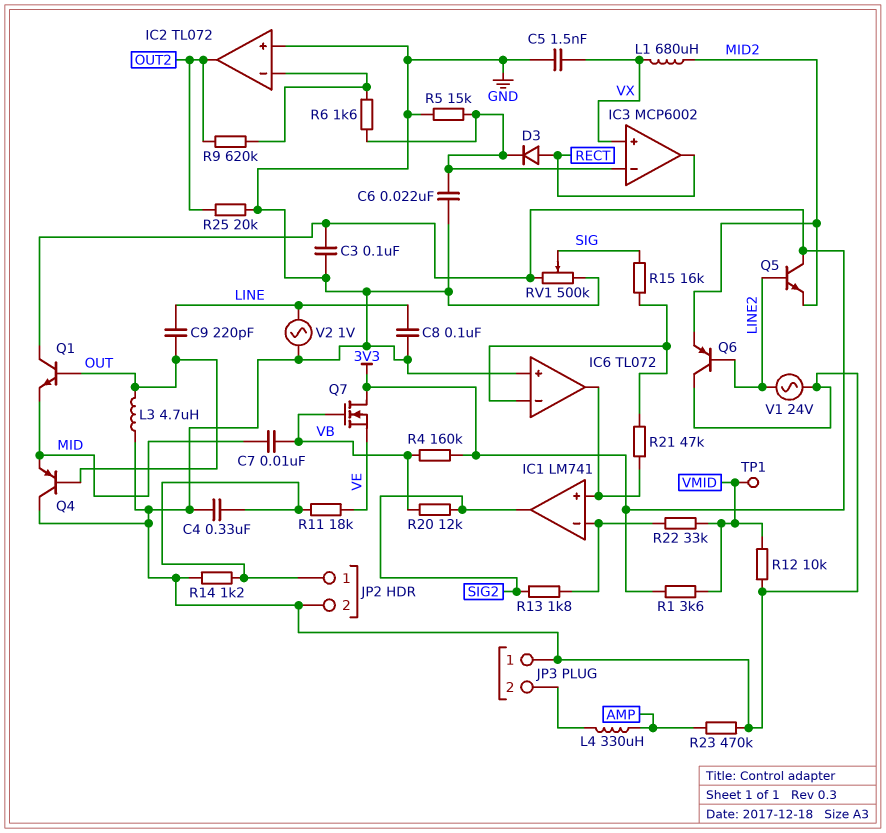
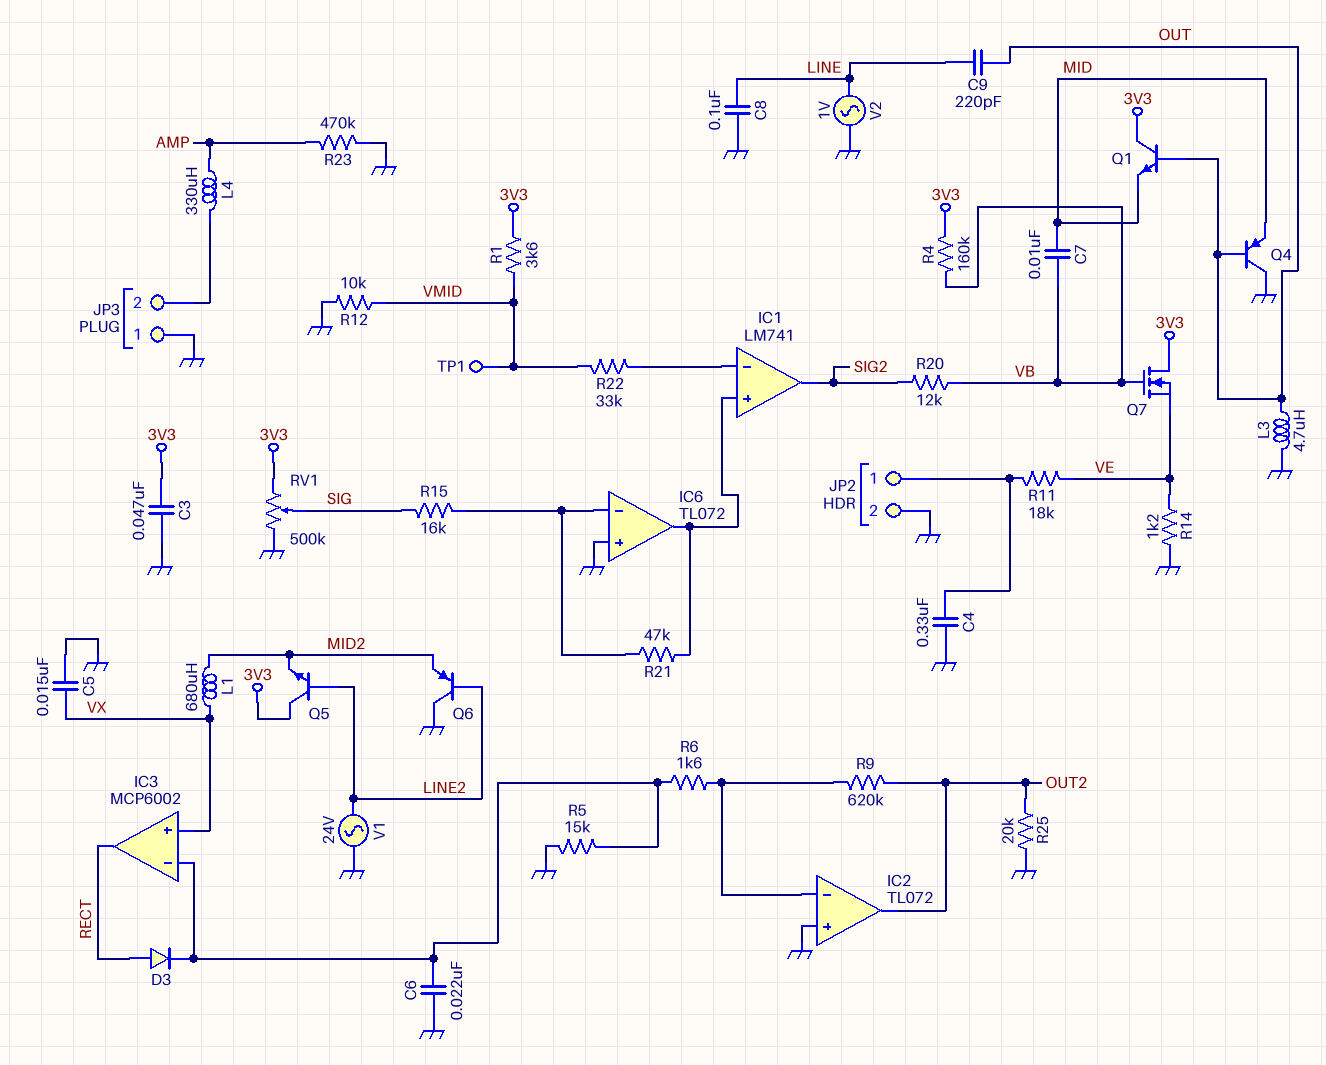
C3: 100nF (3V3, GND) -> 47nF (3V3, GND)
C5: 1.5nF (GND, VX) -> 15nF (GND, VX)
R13: 1.8k (IC1/in-, SIG2) -> none
R14: 1.2k (GND, JP2/1) -> 1.2k (GND, VE)

